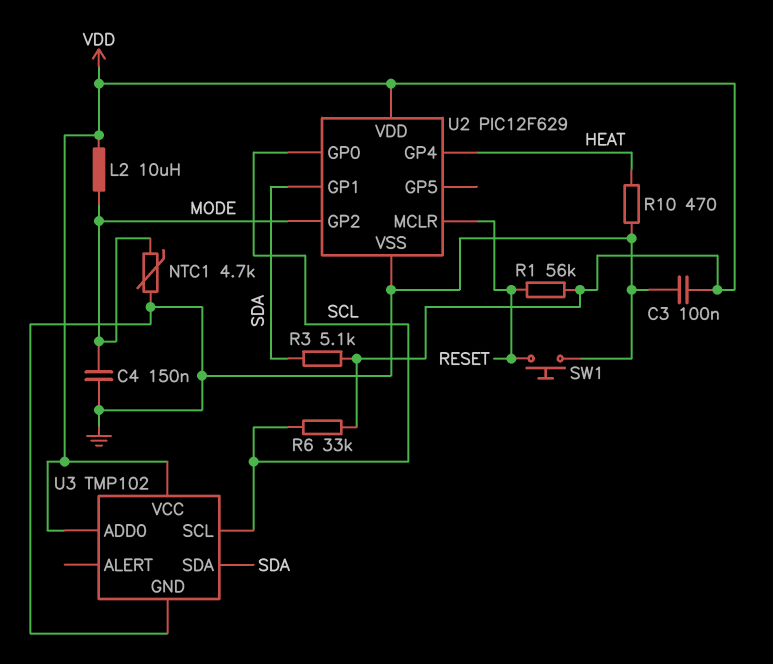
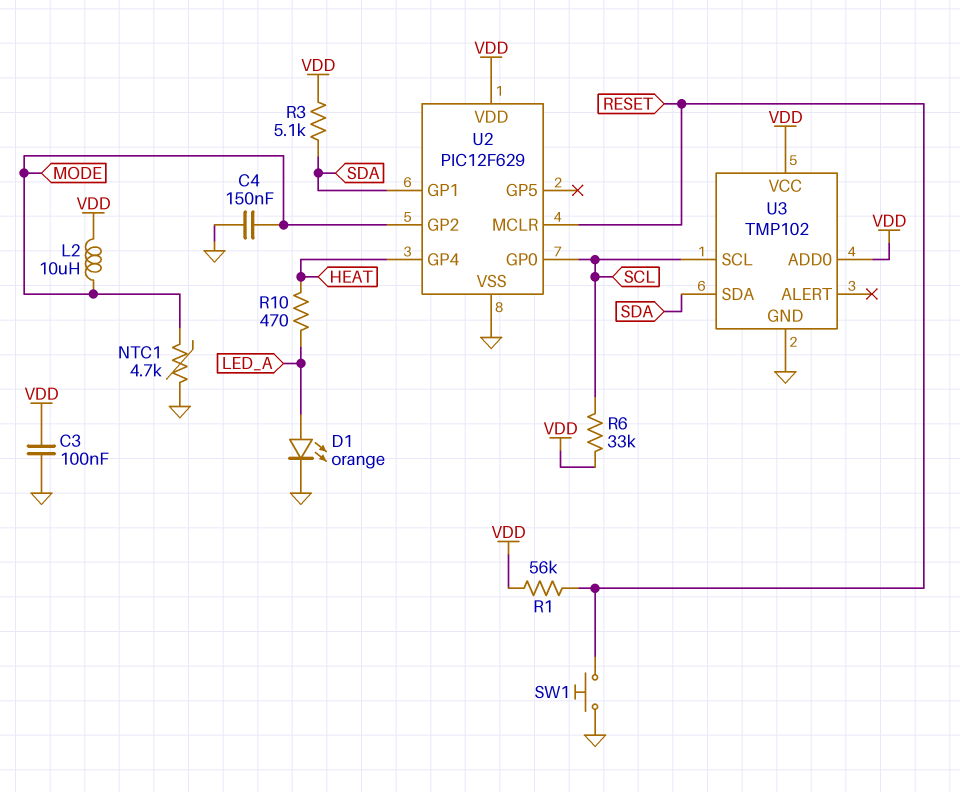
D1: none -> LED orange (A LED_A, K GND)
R10: 470 (GND, HEAT) -> 470 (HEAT, LED_A)

